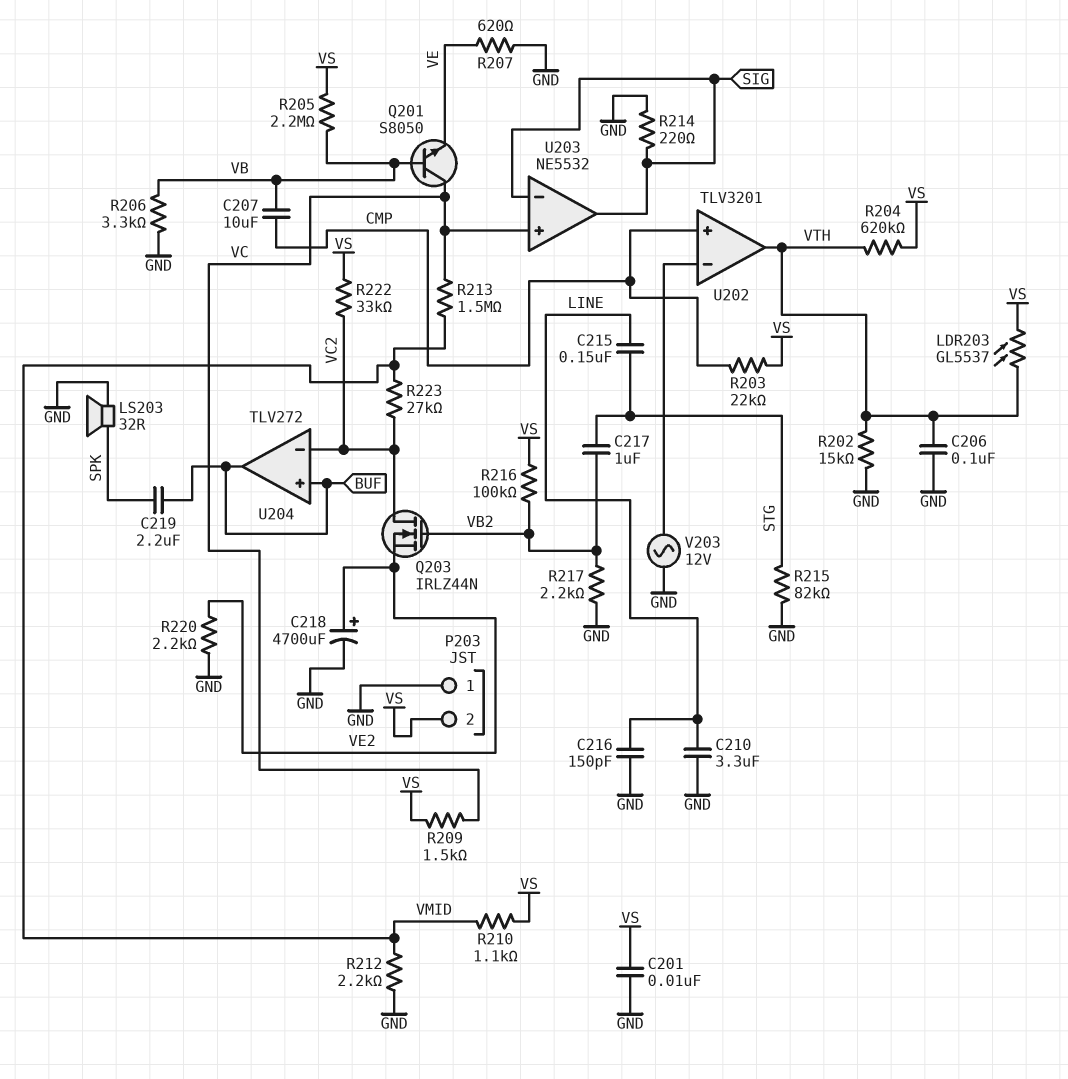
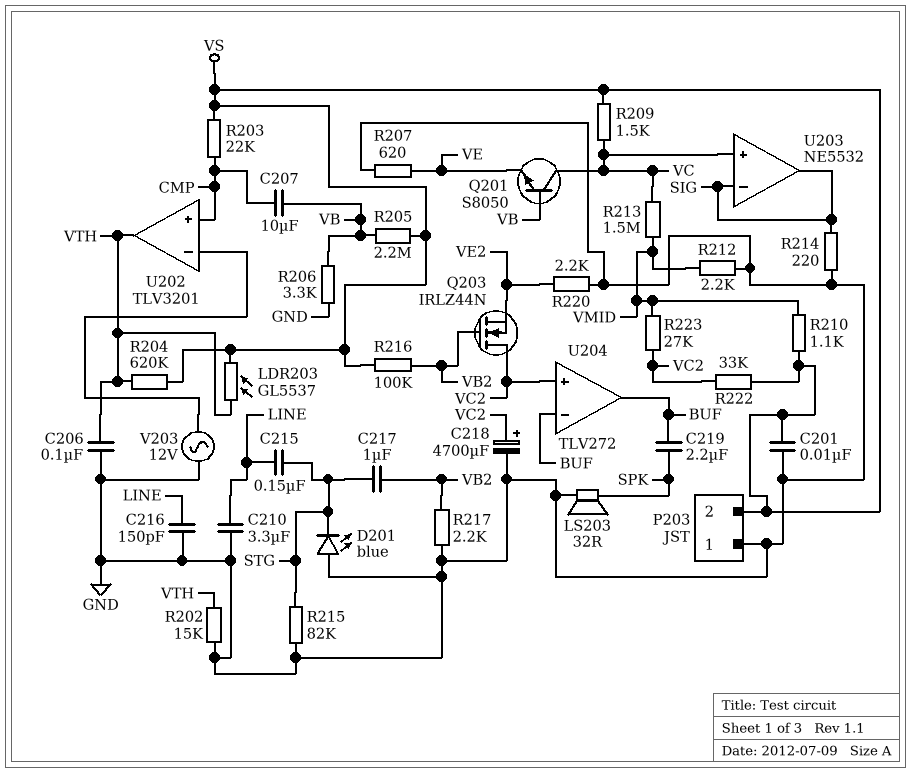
C218: 4700uF (plus VE2, minus GND) -> 4700uF (plus VC2, minus GND)
D201: none -> LED blue (A GND, K STG)
U204 pin in+: BUF -> VC2
U204 pin in-: VC2 -> BUF

